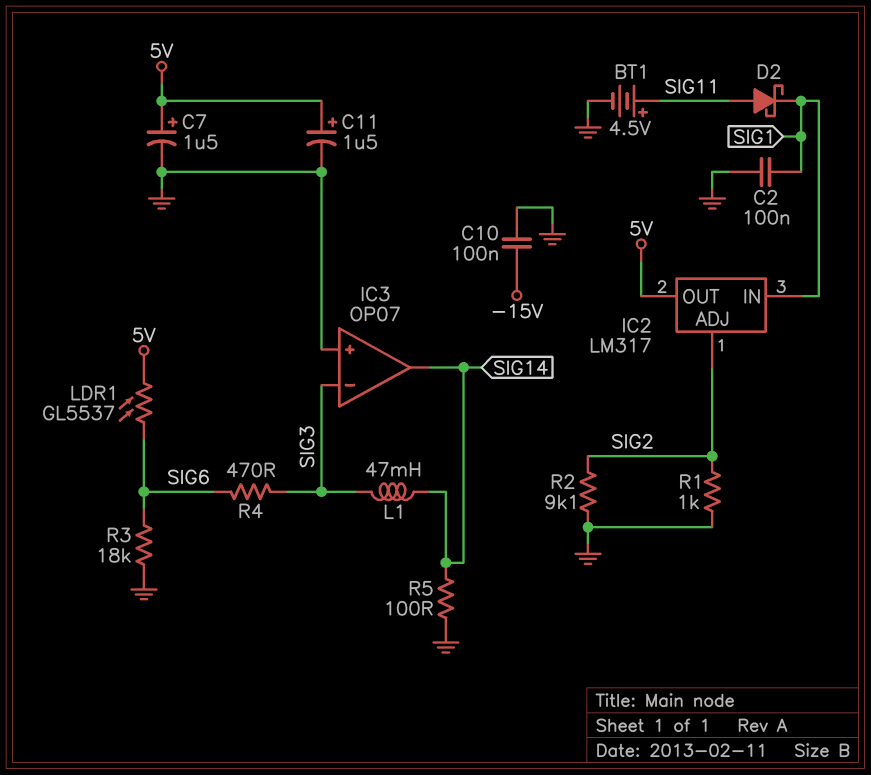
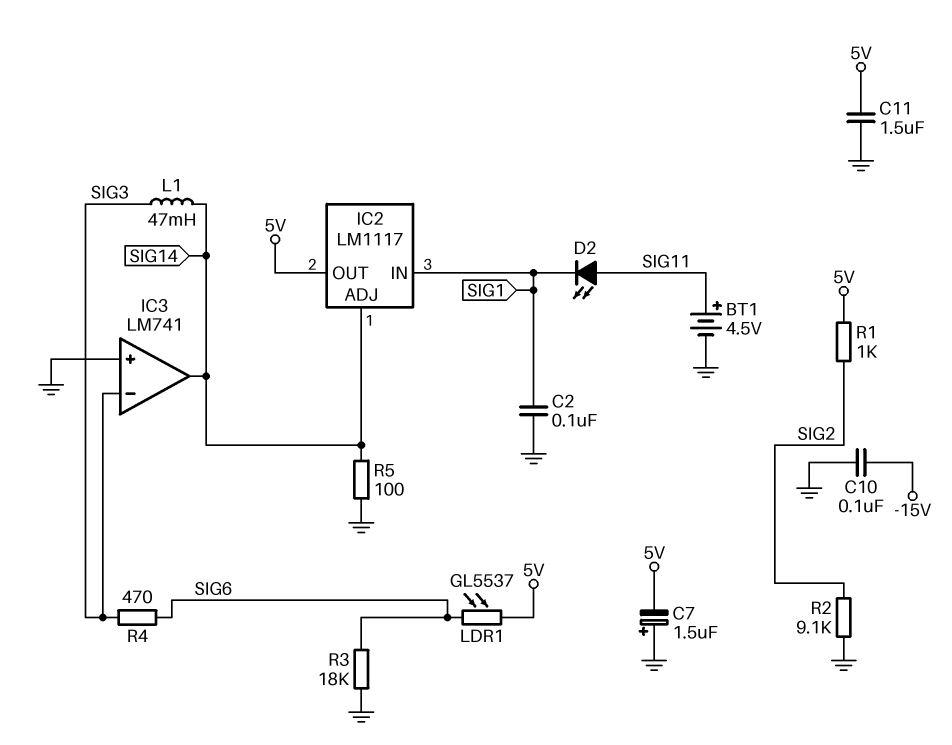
C7: 1.5uF (plus 5V, minus GND) -> 1.5uF (plus GND, minus 5V)
C11: 1.5uF (plus 5V, minus GND) -> 1.5uF (5V, GND)
D2: schottky (A SIG11, K SIG1) -> LED (A SIG11, K SIG1)
IC2: LM317 -> LM1117
IC2 pin ADJ: SIG2 -> SIG14
IC3: OP07 -> LM741
R1: 1k (GND, SIG2) -> 1k (5V, SIG2)

